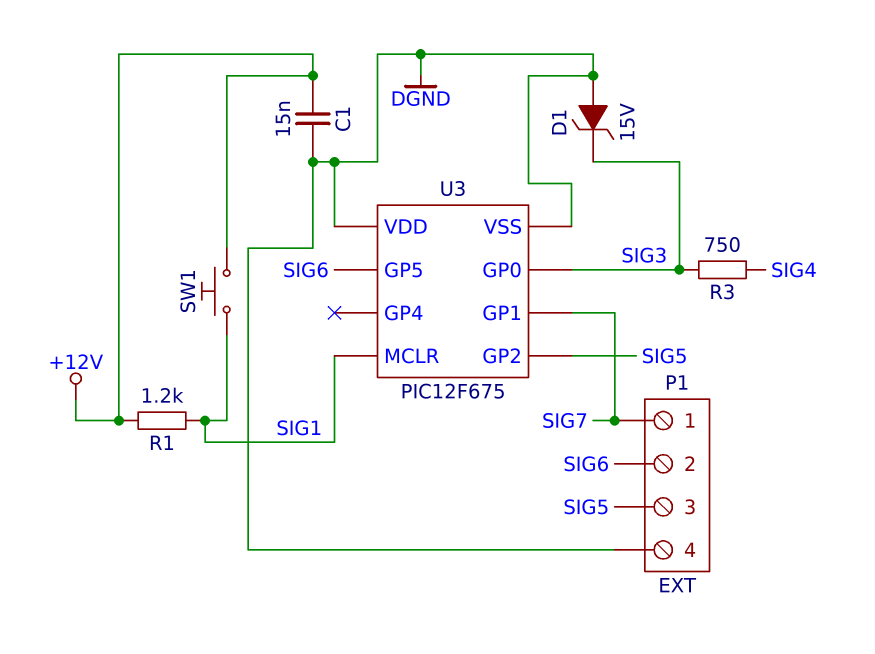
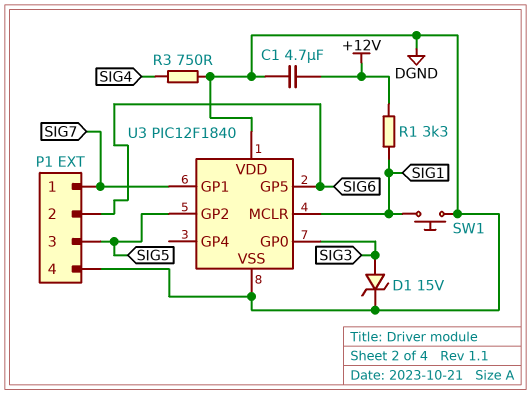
C1: 15nF (+12V, DGND) -> 4.7uF (+12V, DGND)
D1: zener 15V (A DGND, K SIG3) -> zener 15V (A SIG3, K DGND)
R1: 1.2k (+12V, SIG1) -> 3.3k (+12V, SIG1)
R3: 750 (SIG3, SIG4) -> 750 (DGND, SIG4)
SW1: button (+12V, SIG1) -> button (DGND, SIG1)
U3: PIC12F675 -> PIC12F1840

